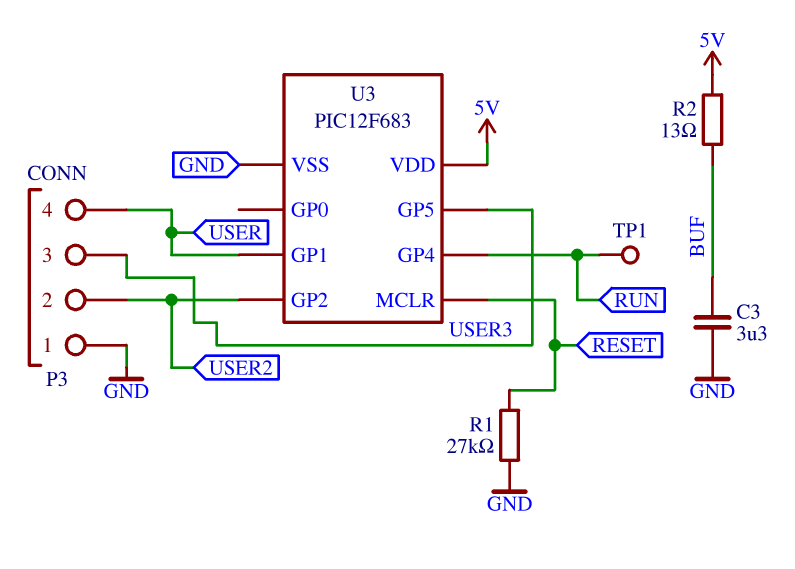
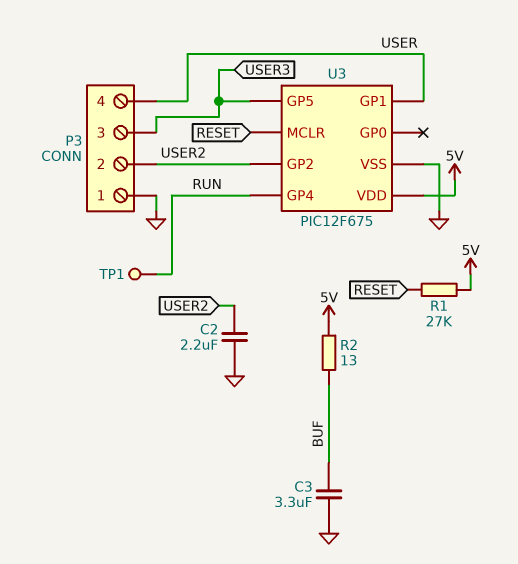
C2: none -> 2.2uF (GND, USER2)
R1: 27k (GND, RESET) -> 27k (5V, RESET)
U3: PIC12F683 -> PIC12F675

